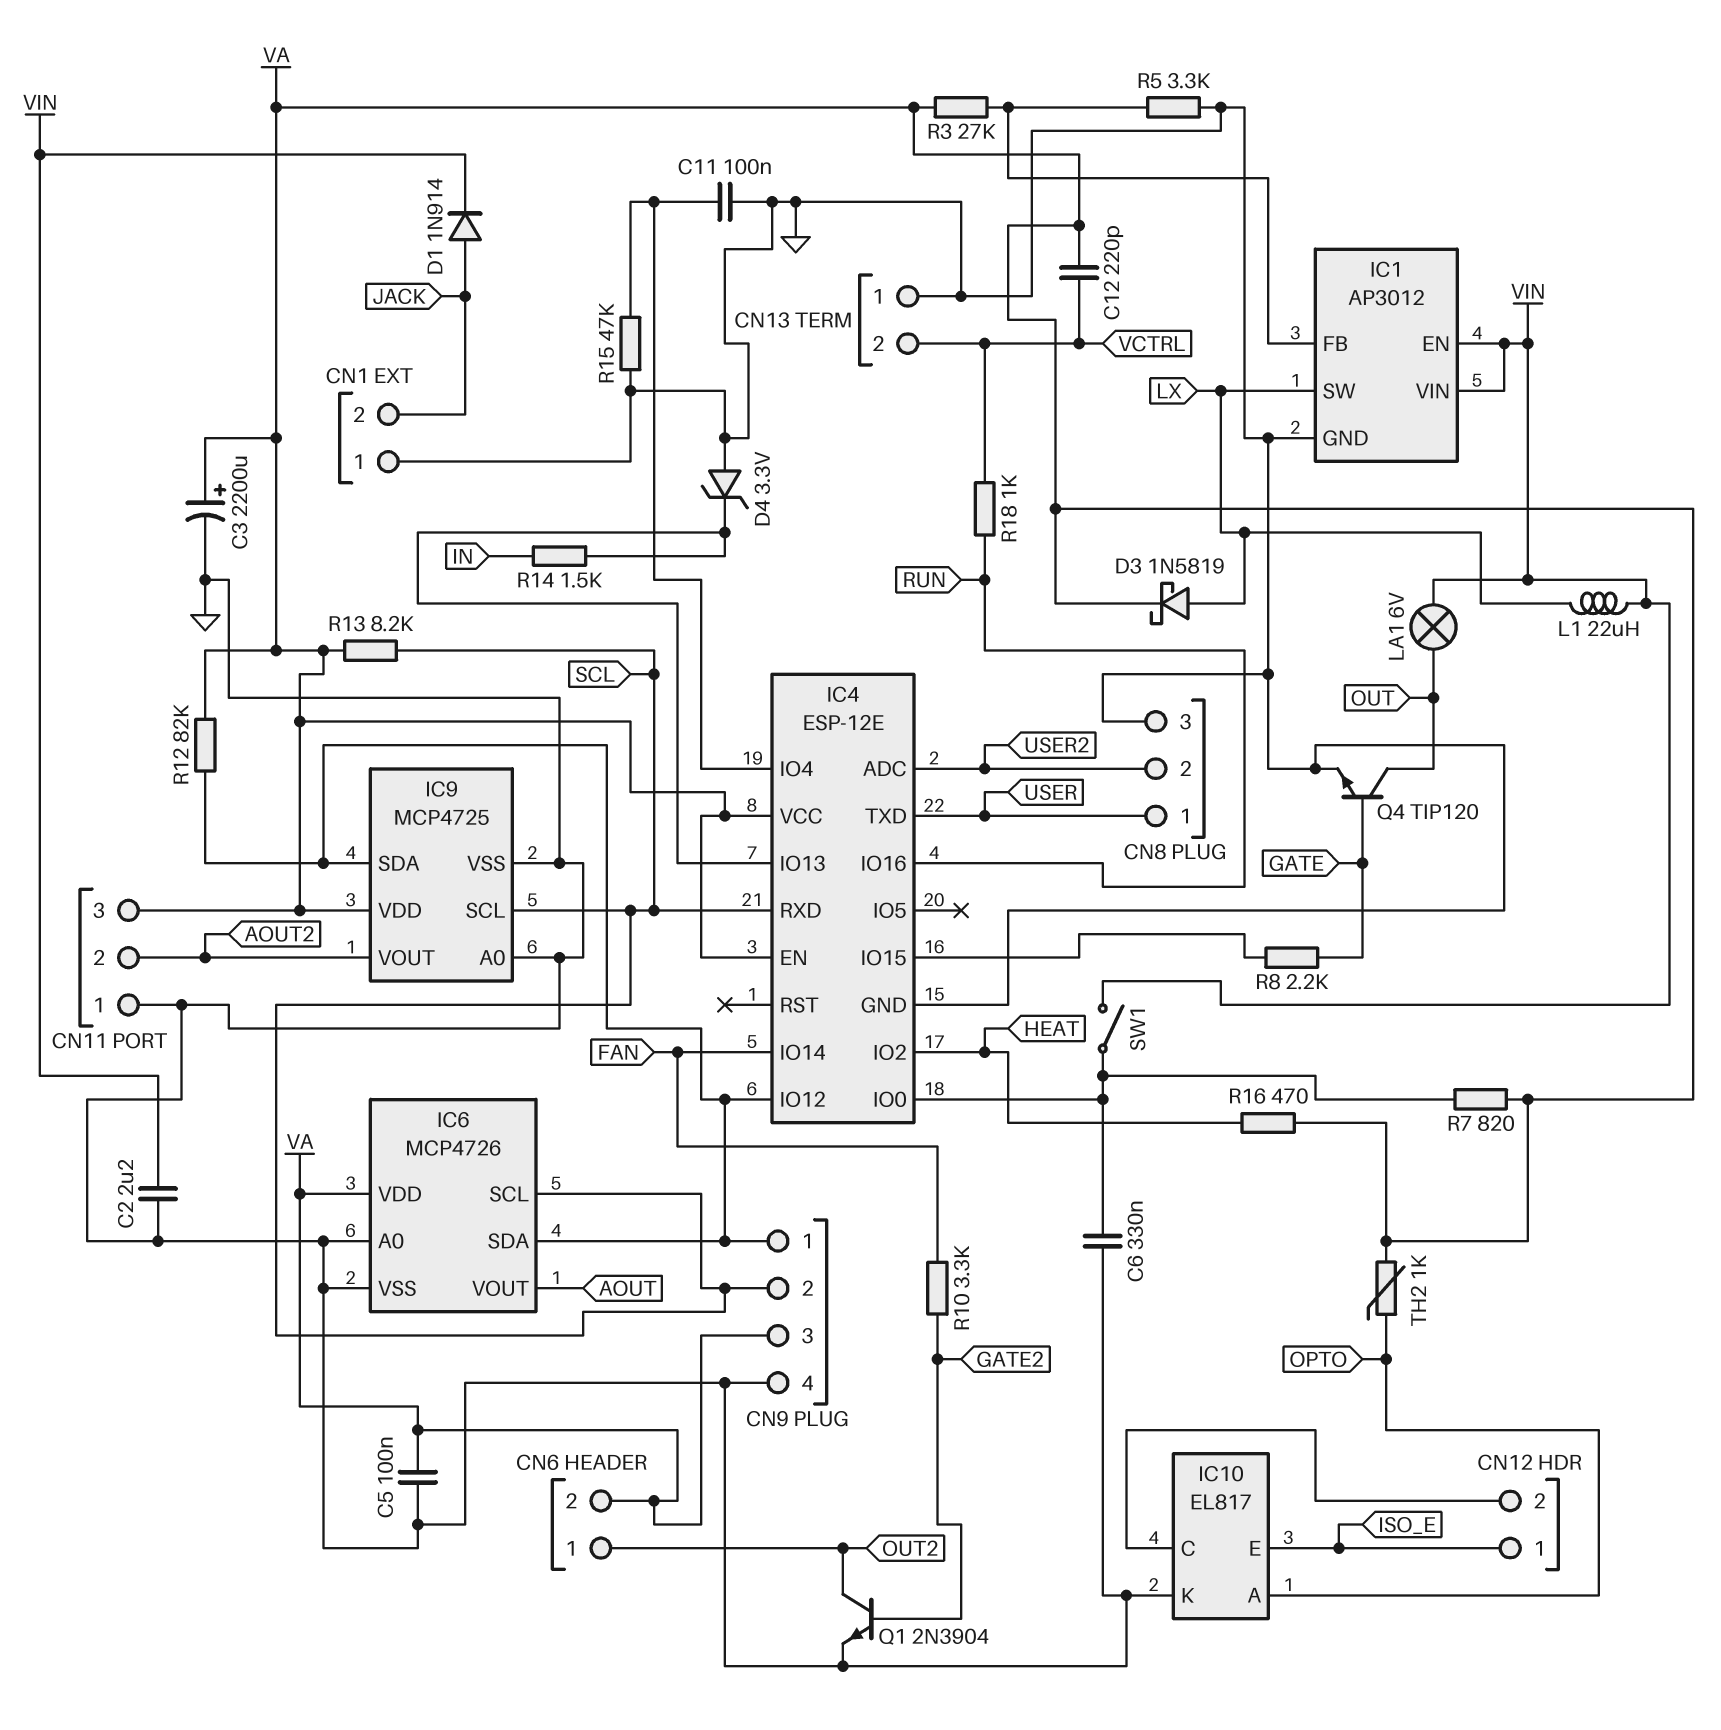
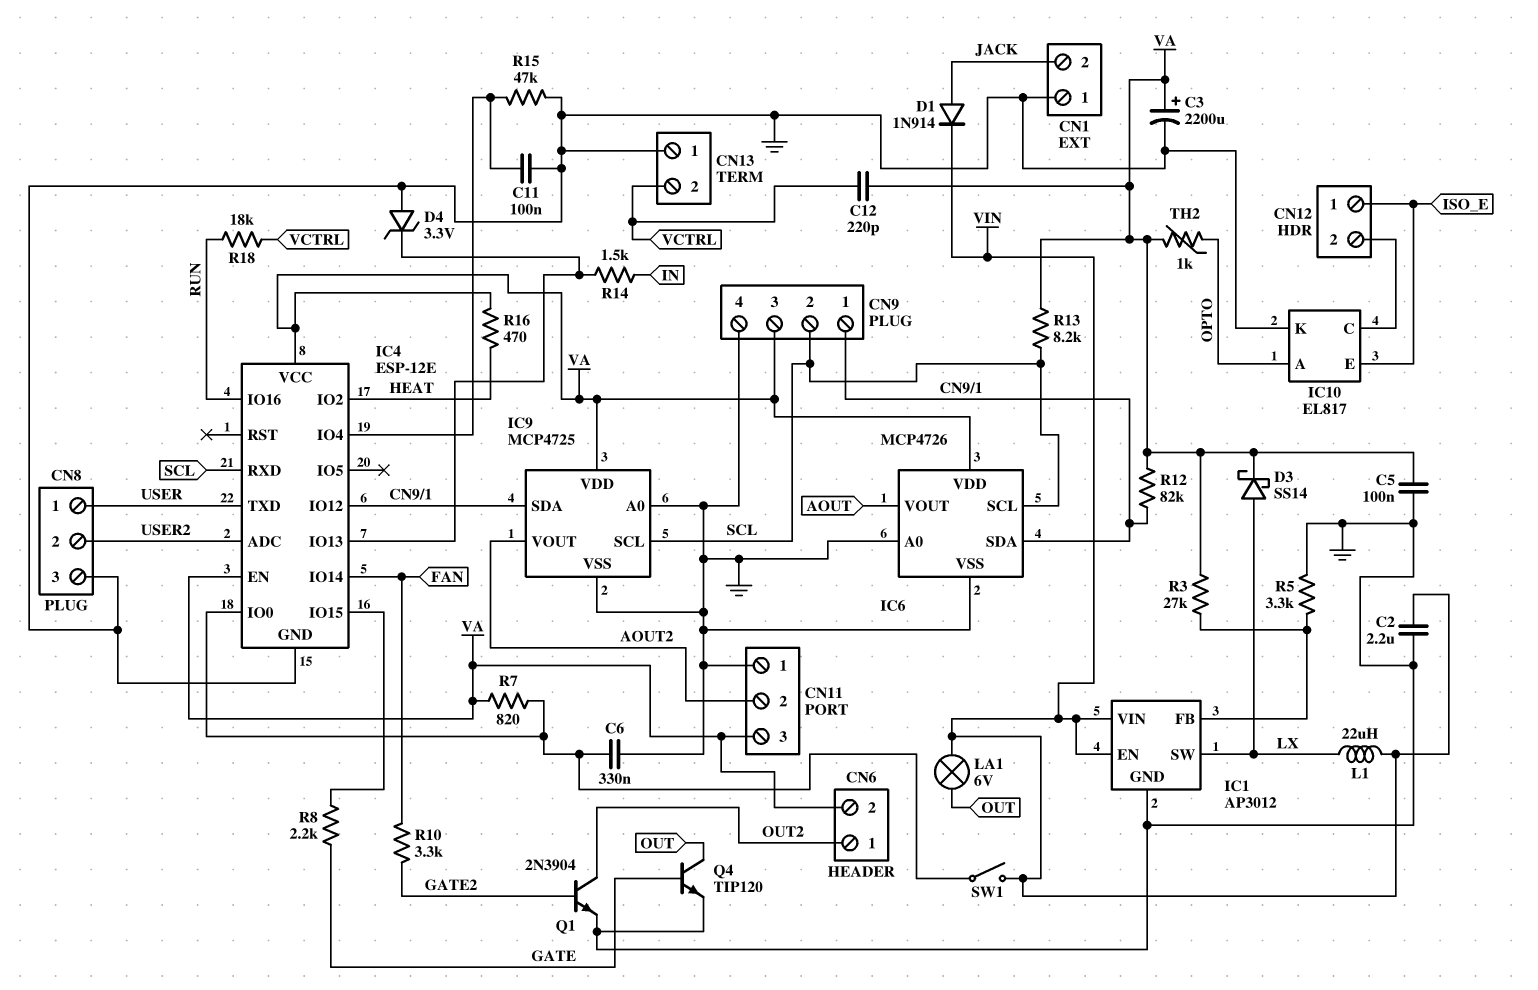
D3: schottky 1N5819 (A LX, K VA) -> schottky SS14 (A LX, K VA)
R18: 1k (RUN, VCTRL) -> 18k (RUN, VCTRL)

